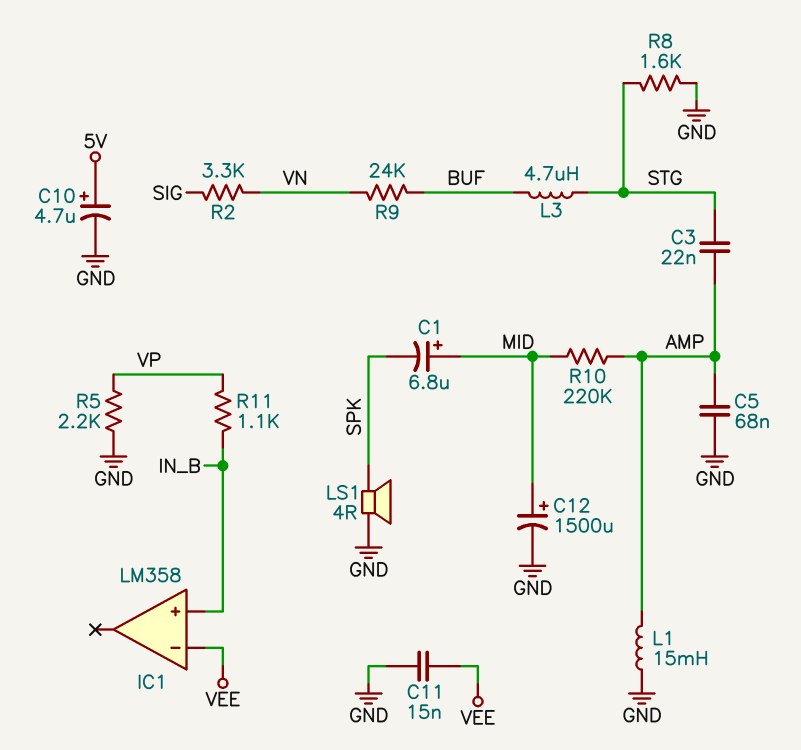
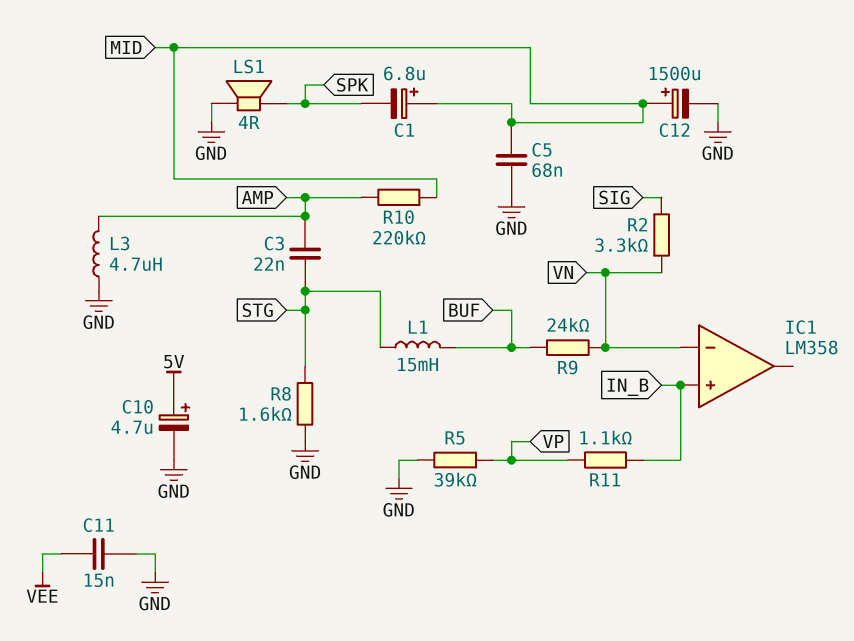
C5: 68nF (AMP, GND) -> 68nF (GND, MID)
IC1 pin in-: VEE -> VN
L1: 15mH (AMP, GND) -> 15mH (BUF, STG)
L3: 4.7uH (BUF, STG) -> 4.7uH (AMP, GND)
R5: 2.2k (GND, VP) -> 39k (GND, VP)

